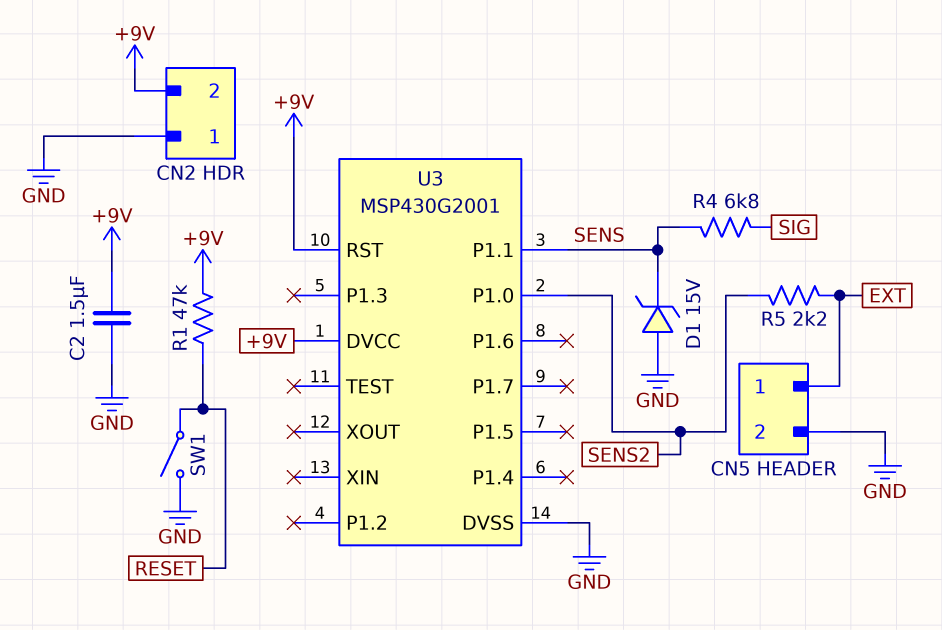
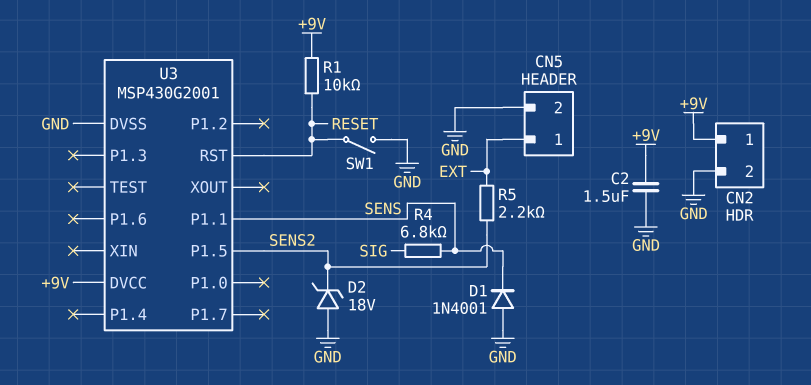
CN2 pin 1: GND -> +9V
CN2 pin 2: +9V -> GND
D1: zener 15V (A GND, K SENS) -> diode 1N4001 (A GND, K SENS)
D2: none -> zener 18V (A GND, K SENS2)
R1: 47k (+9V, RESET) -> 10k (+9V, RESET)
U3 pin P1.0: SENS2 -> none
U3 pin P1.5: none -> SENS2
U3 pin RST: +9V -> RESET

